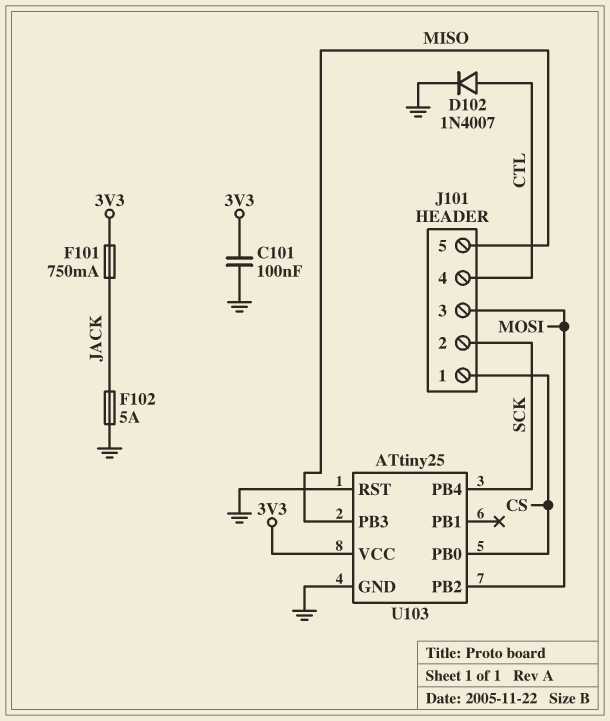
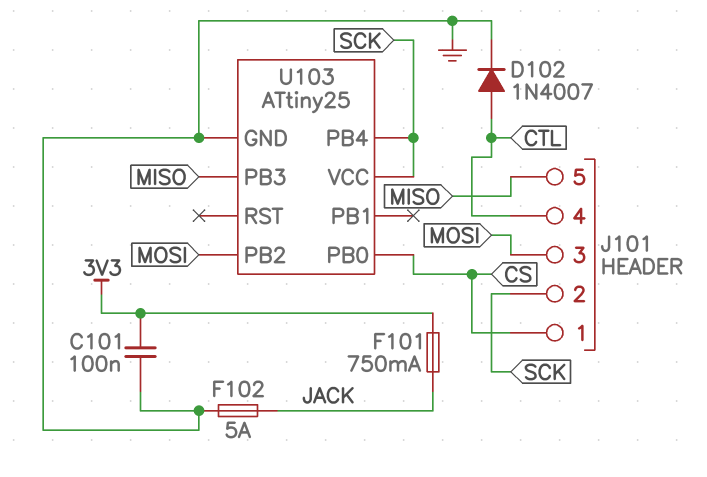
U103 pin RST: GND -> none
U103 pin VCC: 3V3 -> SCK

